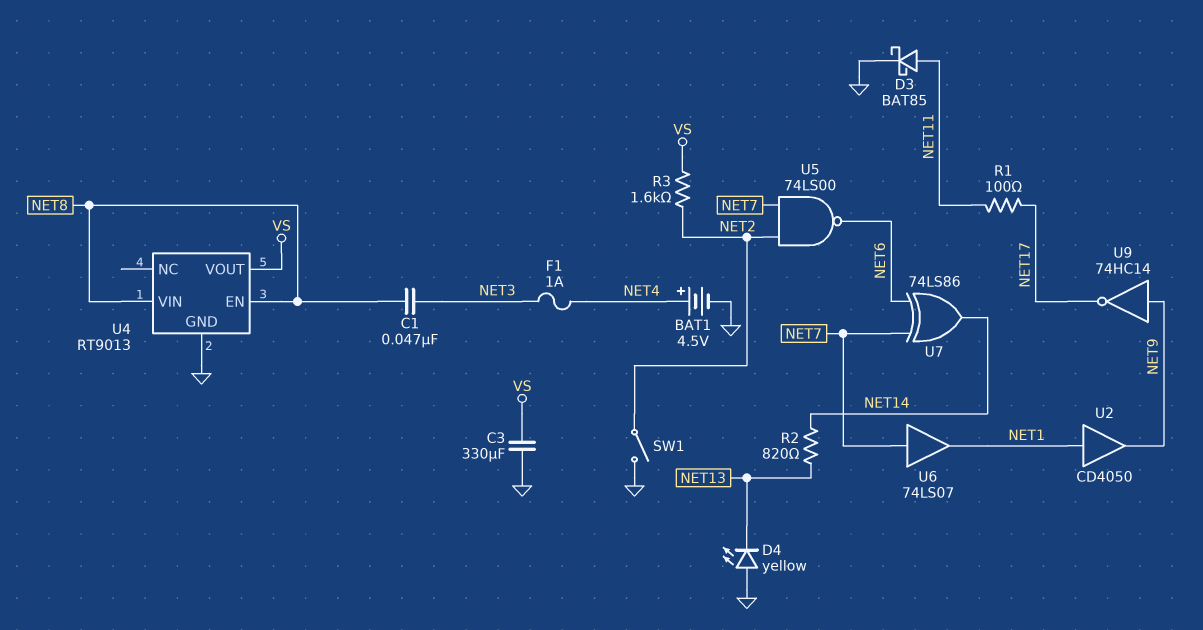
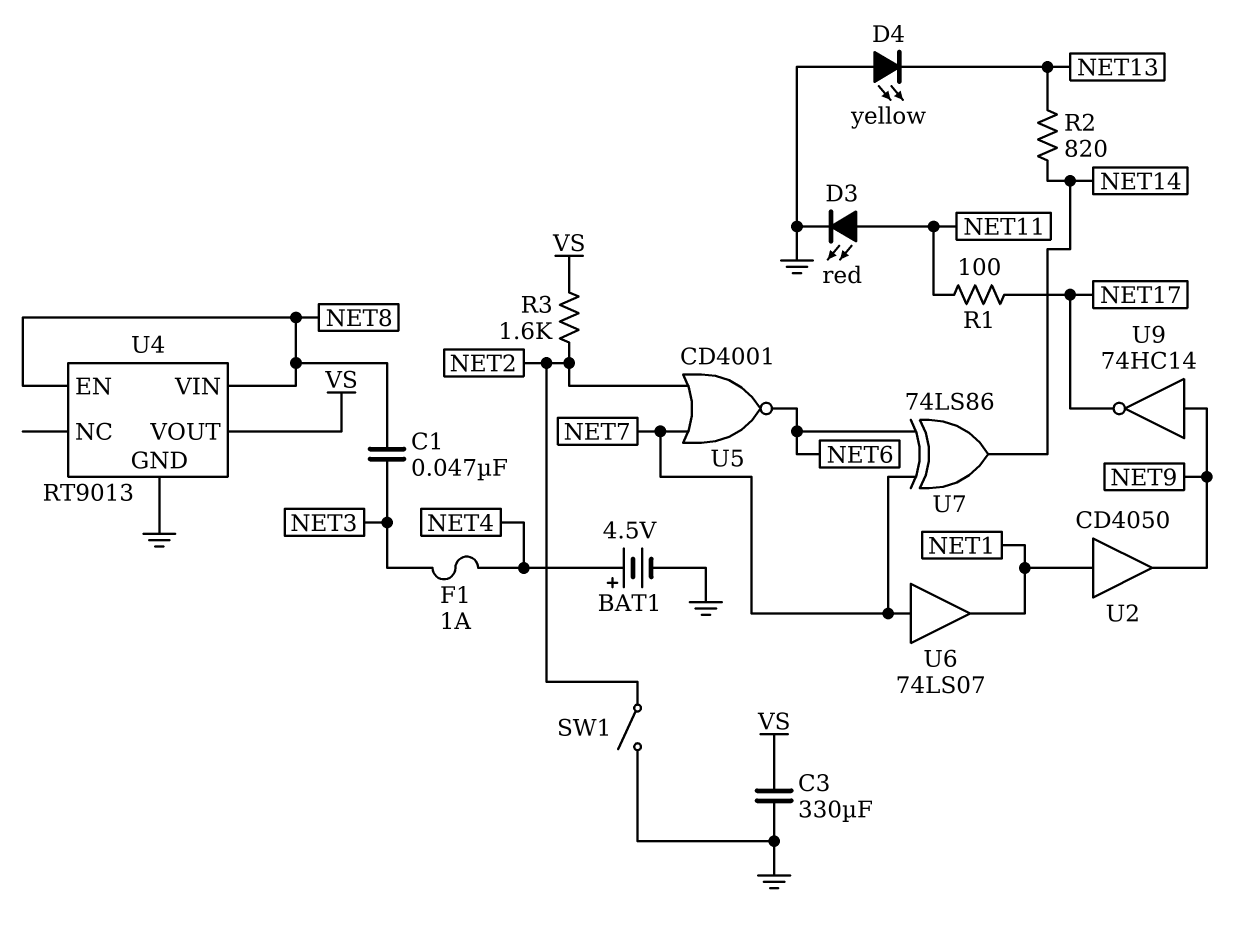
D3: schottky BAT85 (A NET11, K GND) -> LED red (A NET11, K GND)
U5: NAND 74LS00 (in NET2, in NET7, out NET6) -> NOR CD4001 (in NET2, in NET7, out NET6)

